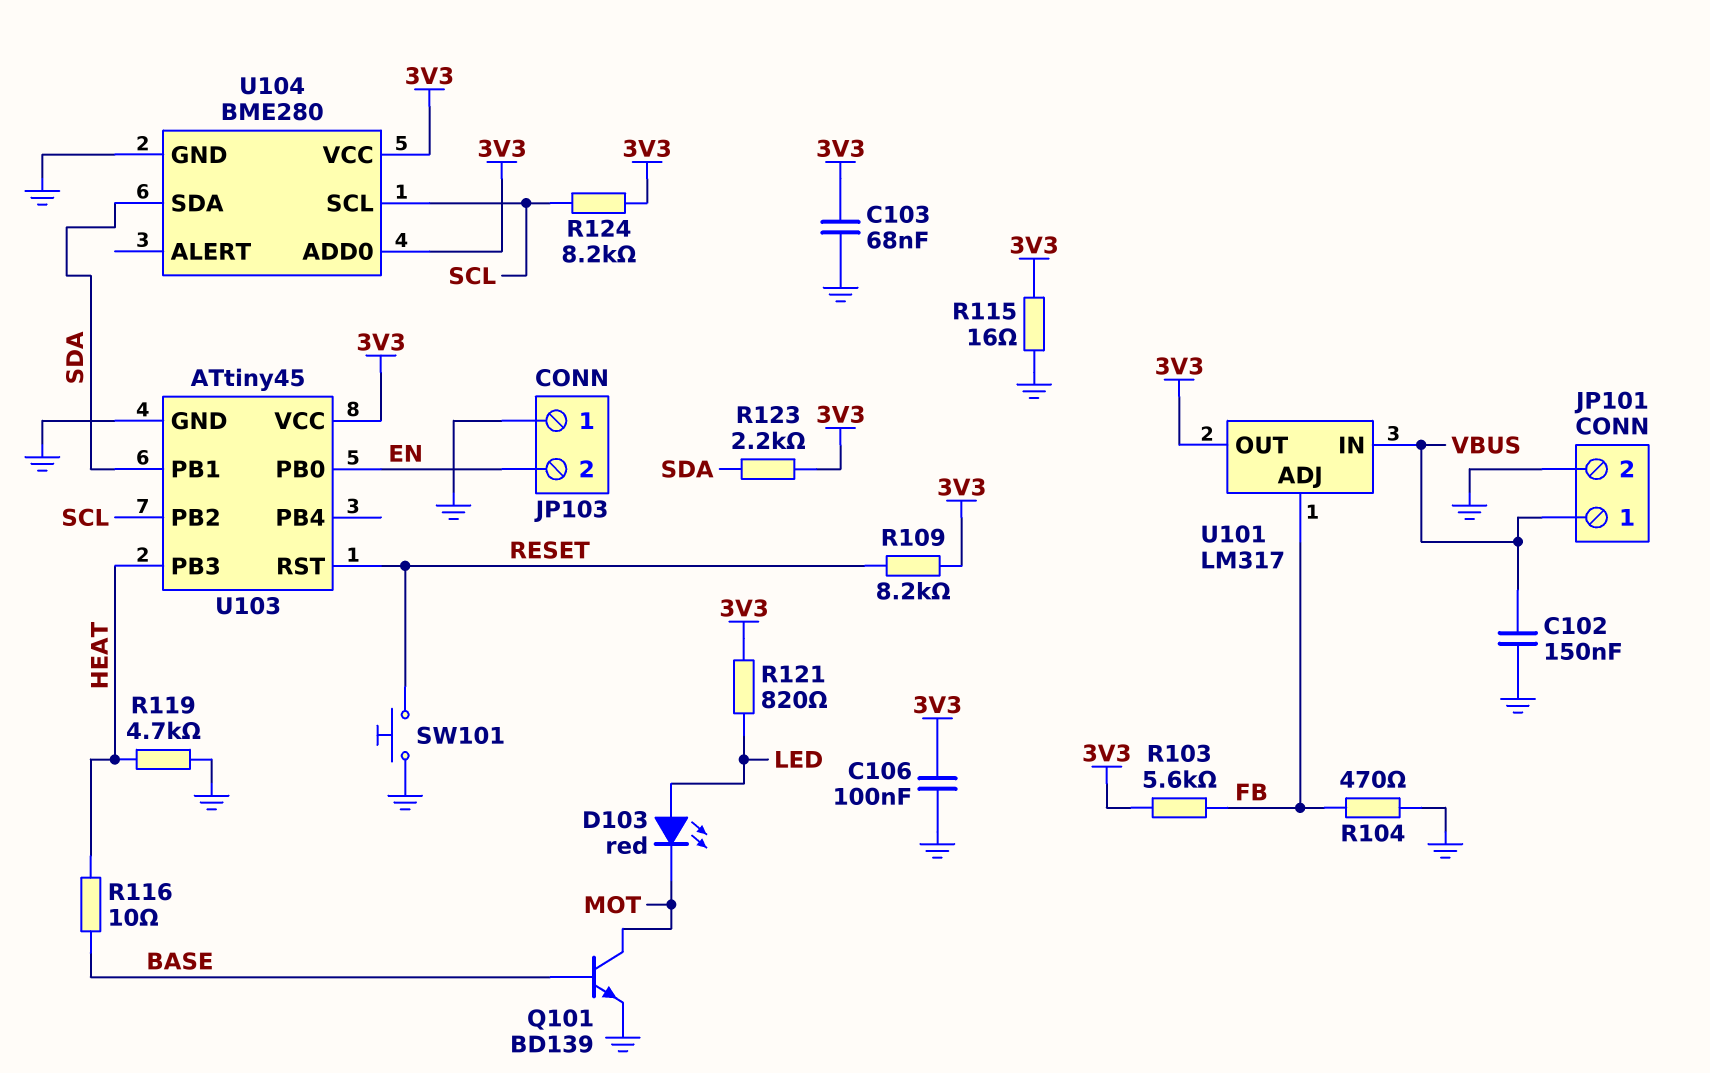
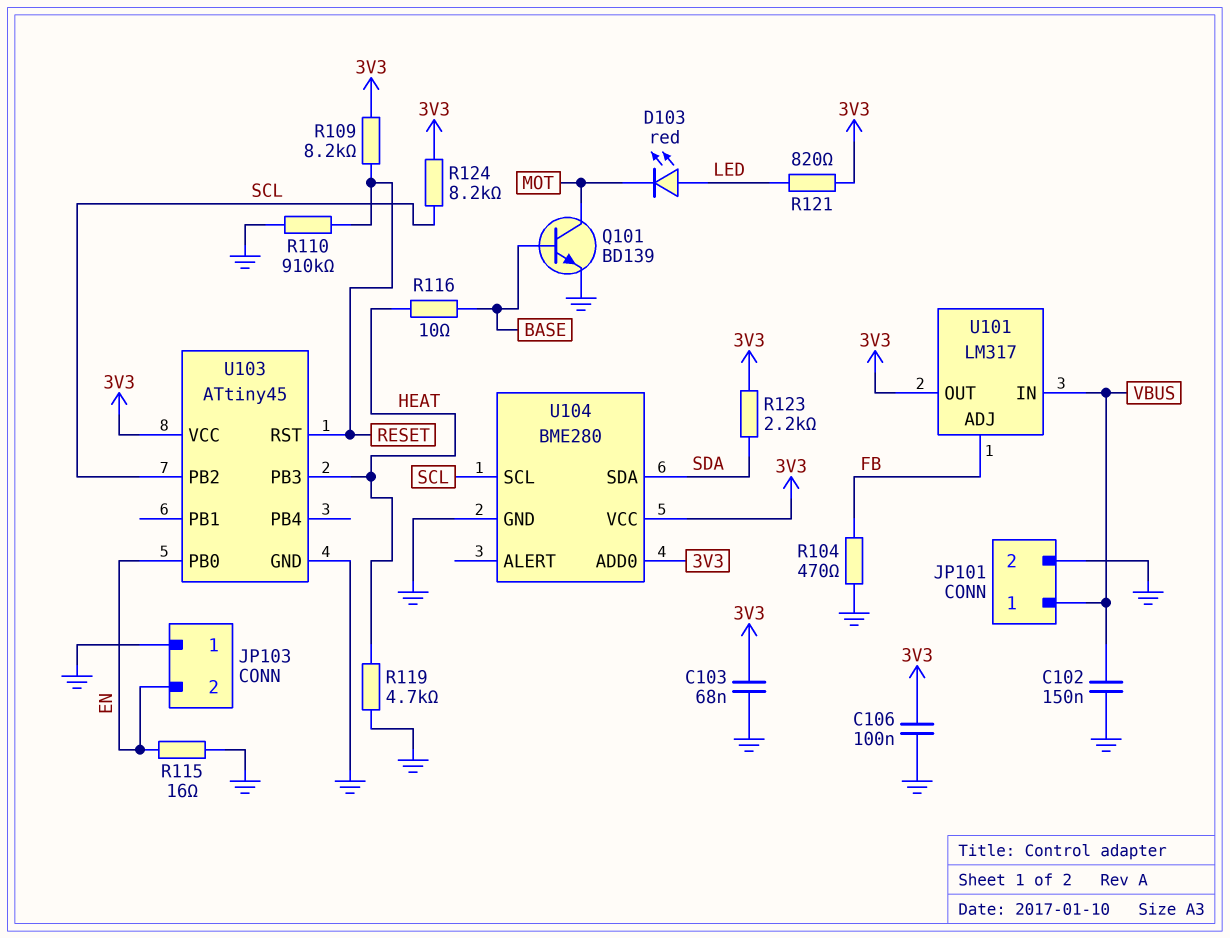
R103: 5.6k (3V3, FB) -> none
R110: none -> 910k (GND, RESET)
R115: 16 (3V3, GND) -> 16 (EN, GND)
SW101: button (GND, RESET) -> none
U103 pin PB1: SDA -> none

